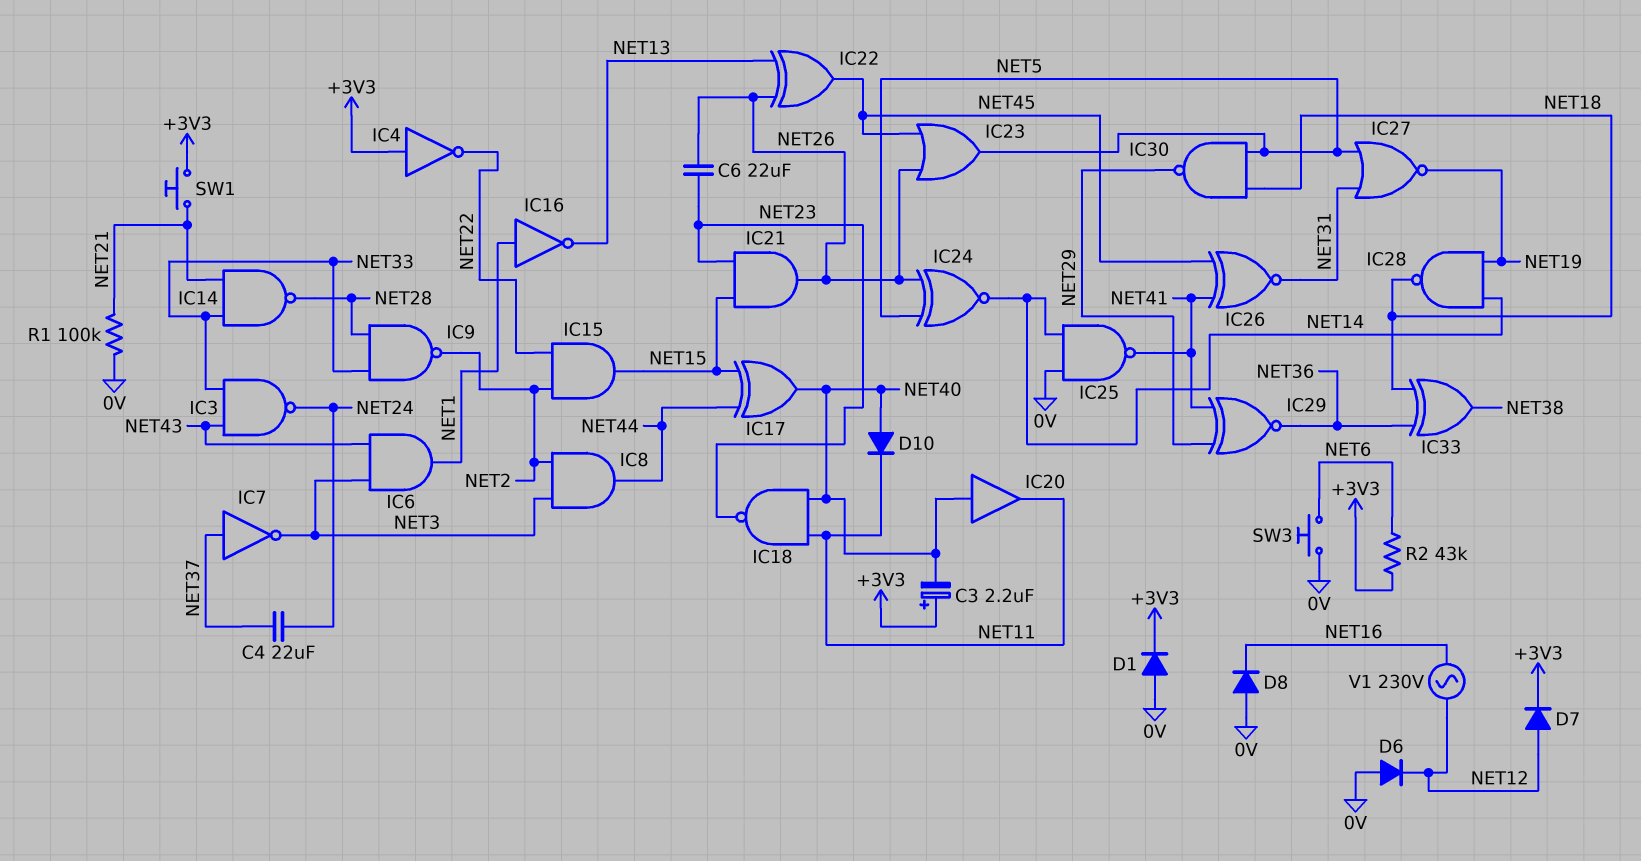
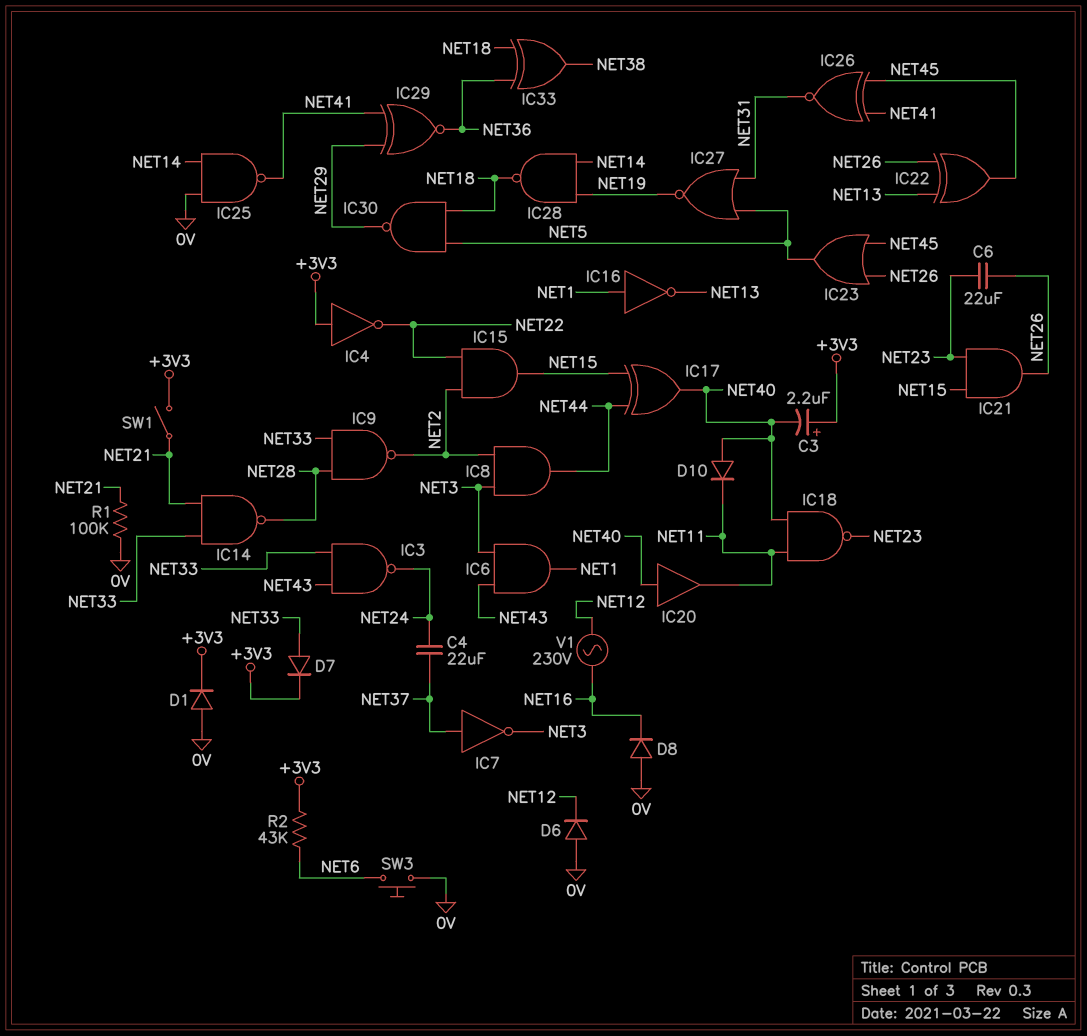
D7: diode (A NET12, K +3V3) -> diode (A NET33, K +3V3)
IC24: XNOR (in NET5, in NET26, out NET14) -> none
SW1: button (+3V3, NET21) -> switch (+3V3, NET21)

